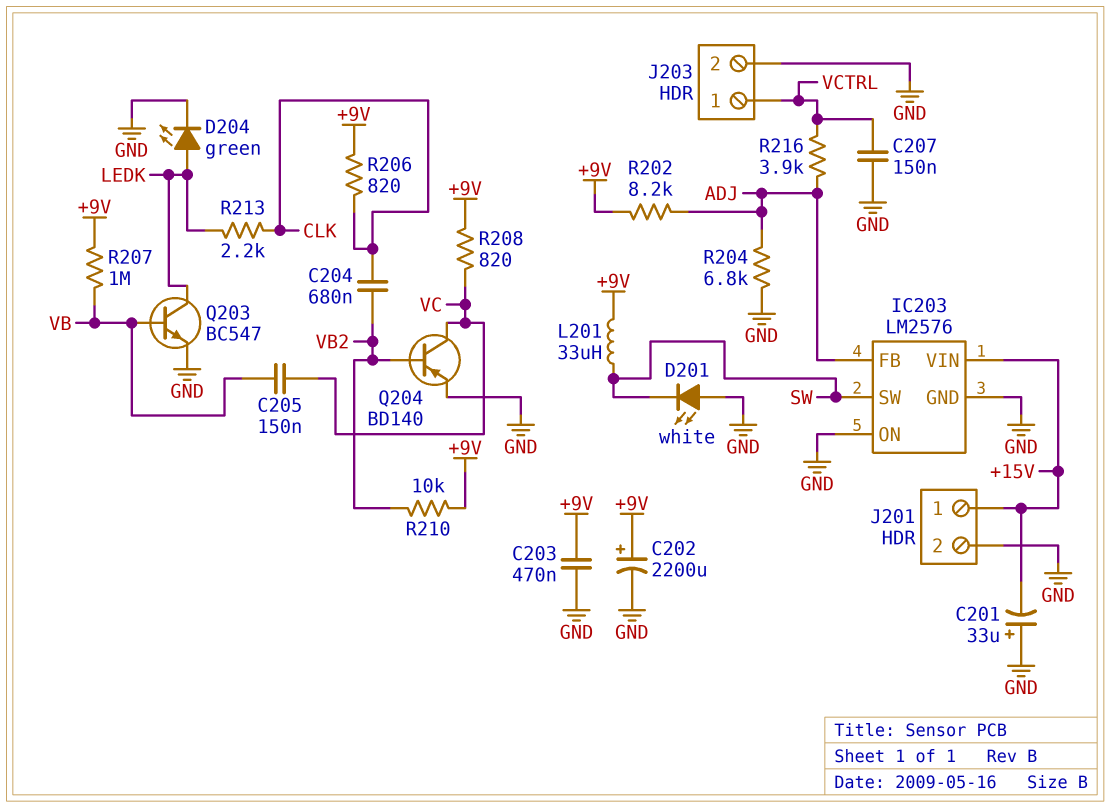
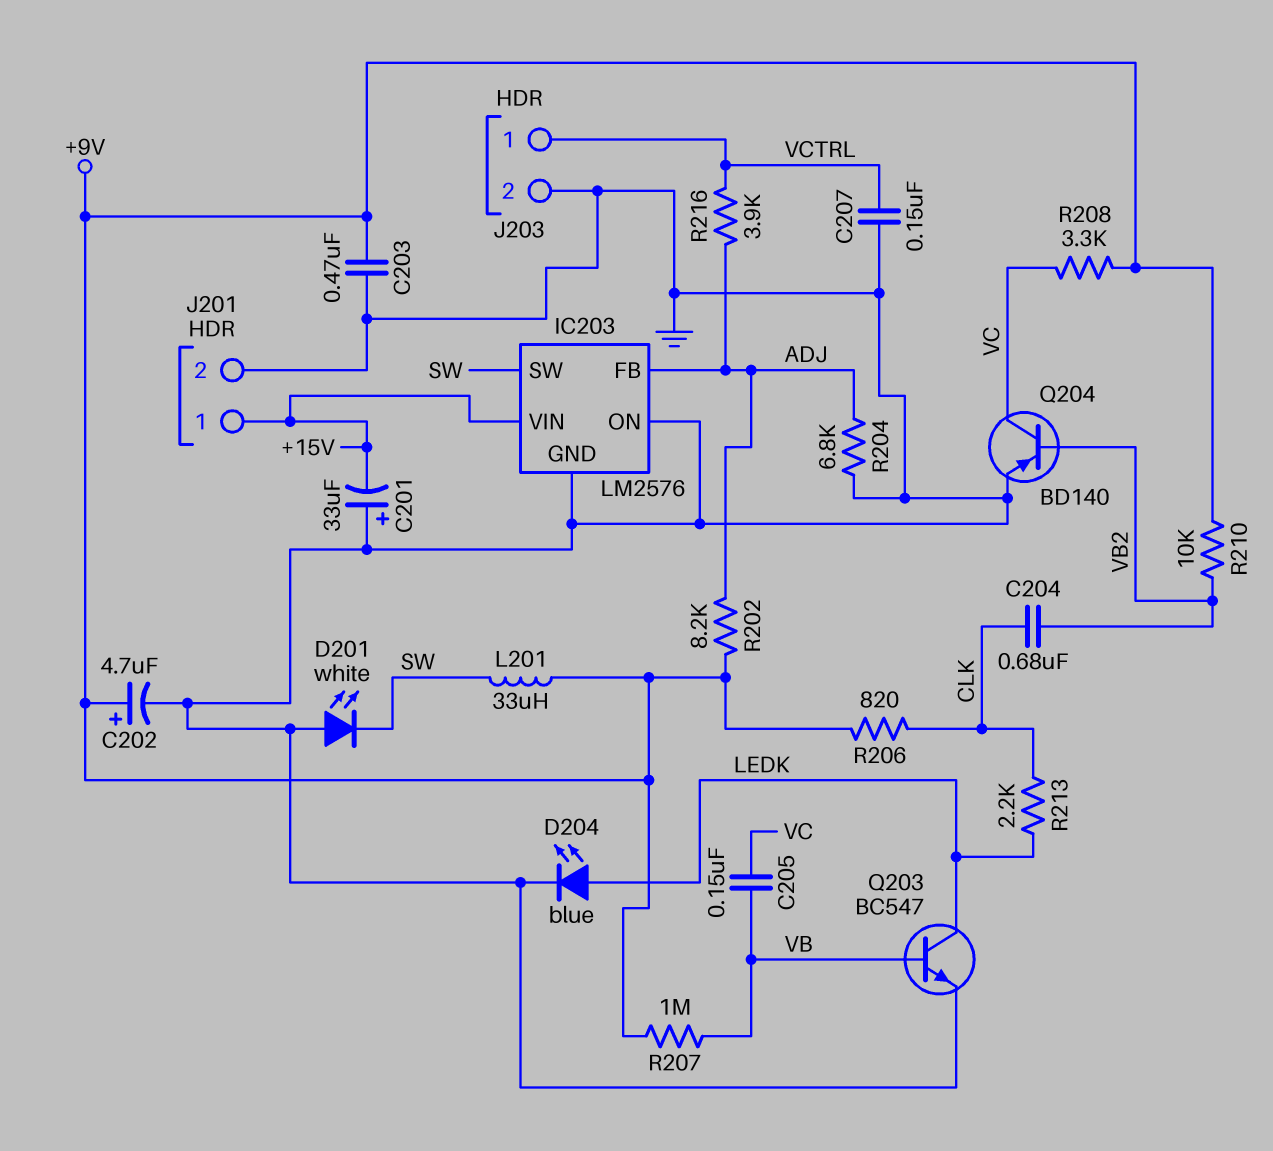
C202: 2200uF (plus +9V, minus GND) -> 4.7uF (plus +9V, minus GND)
D204: LED green (A LEDK, K GND) -> LED blue (A LEDK, K GND)
R208: 820 (+9V, VC) -> 3.3k (+9V, VC)

